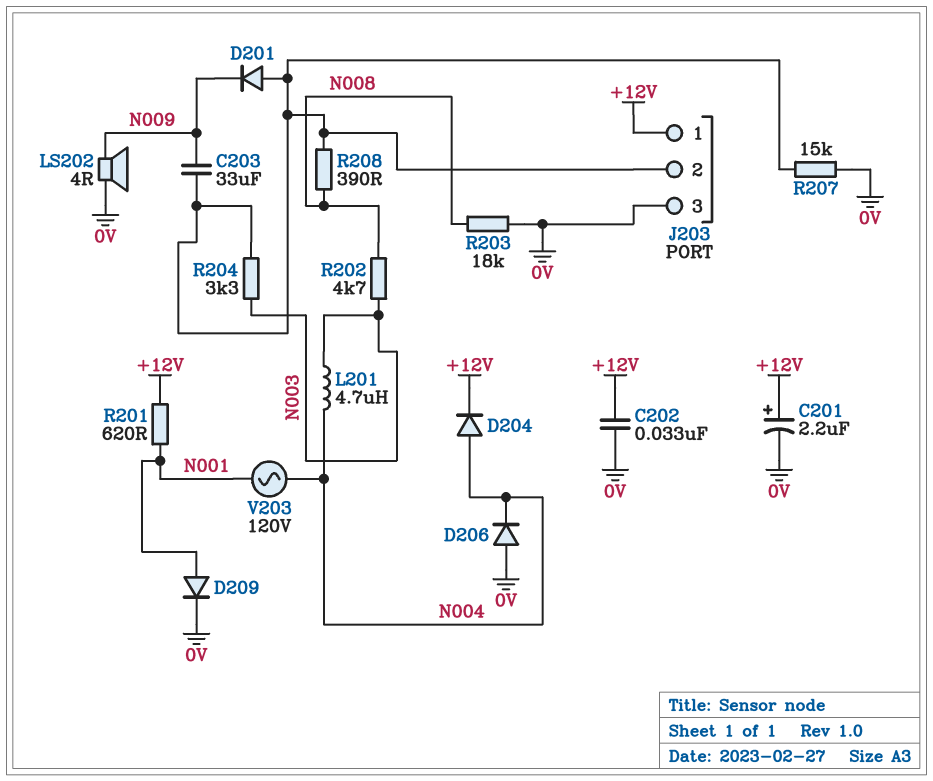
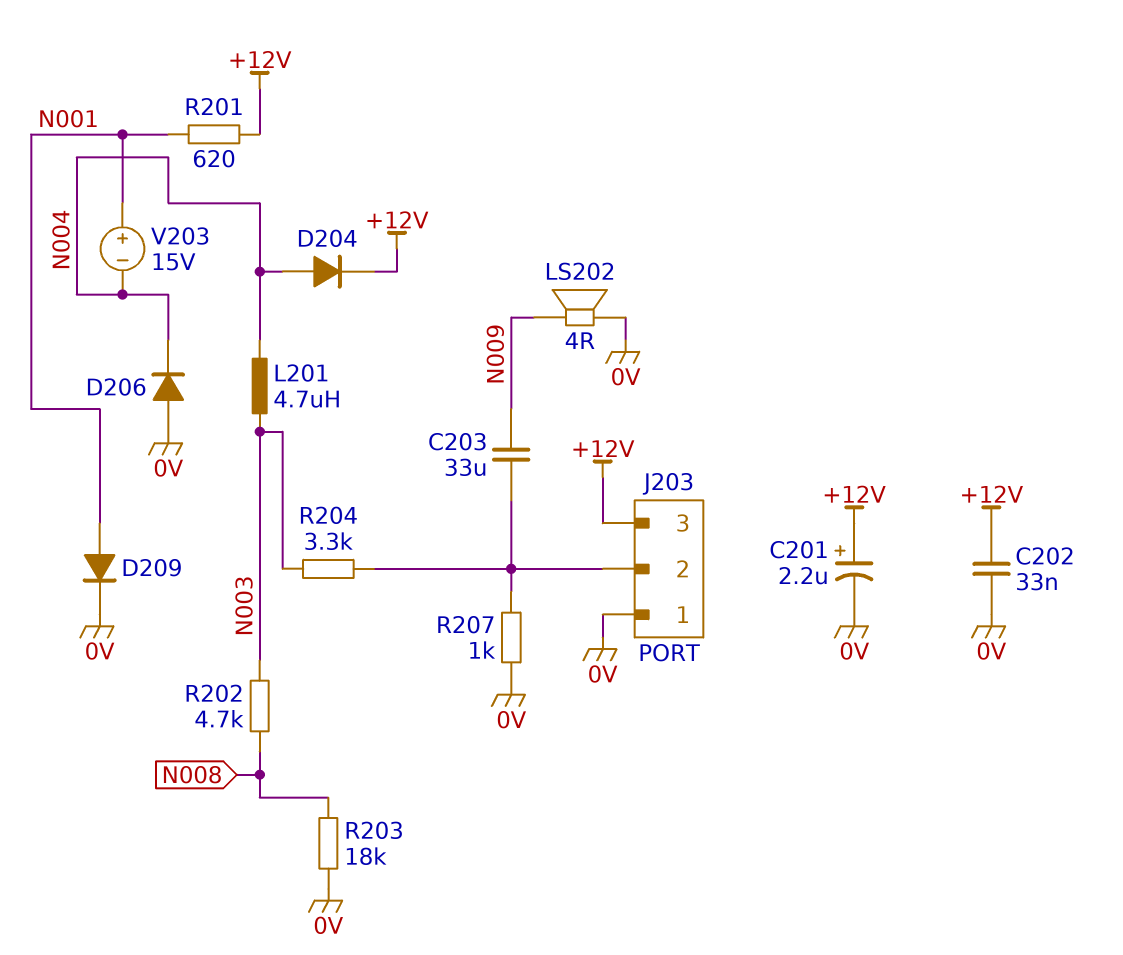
D201: diode (A J203/2, K N009) -> none
J203 pin 1: +12V -> 0V
J203 pin 3: 0V -> +12V
R207: 15k (0V, J203/2) -> 1k (0V, J203/2)
R208: 390 (J203/2, N008) -> none
V203: AC 120V (N001, N004) -> 15V (plus N001, minus N004)

